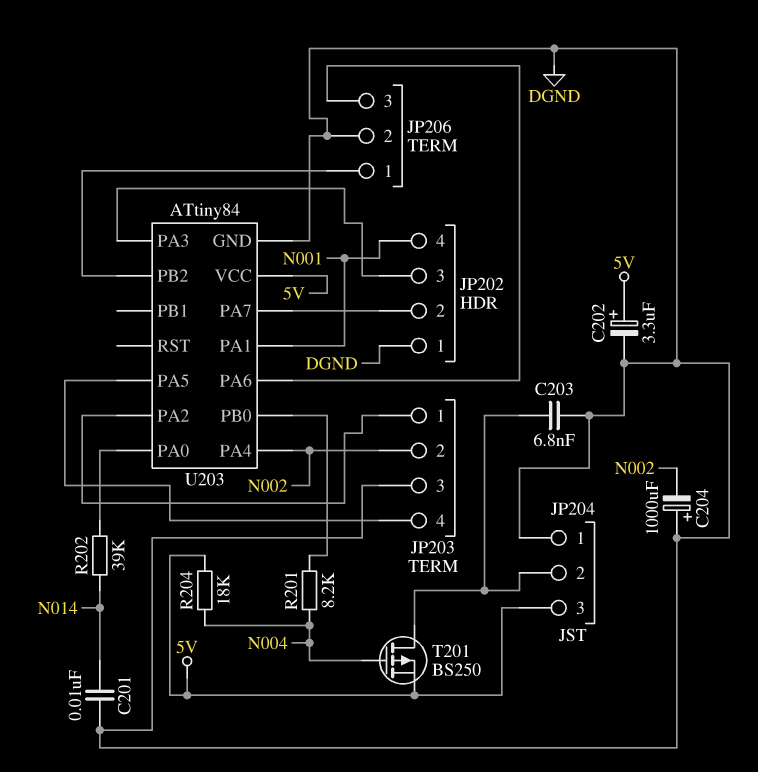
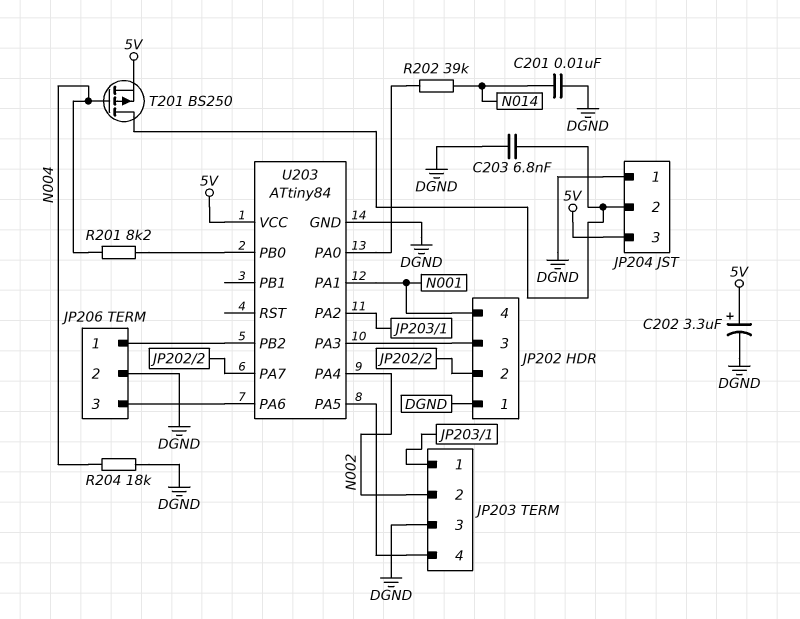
C204: 1000uF (plus DGND, minus N002) -> none
R204: 18k (5V, N004) -> 18k (DGND, N004)

